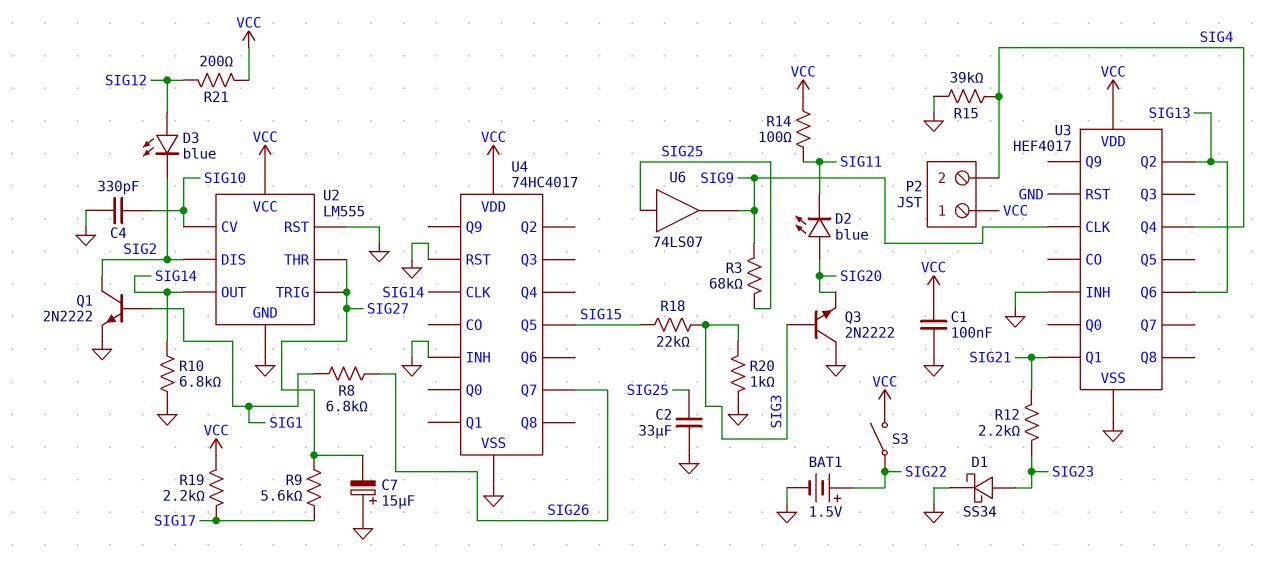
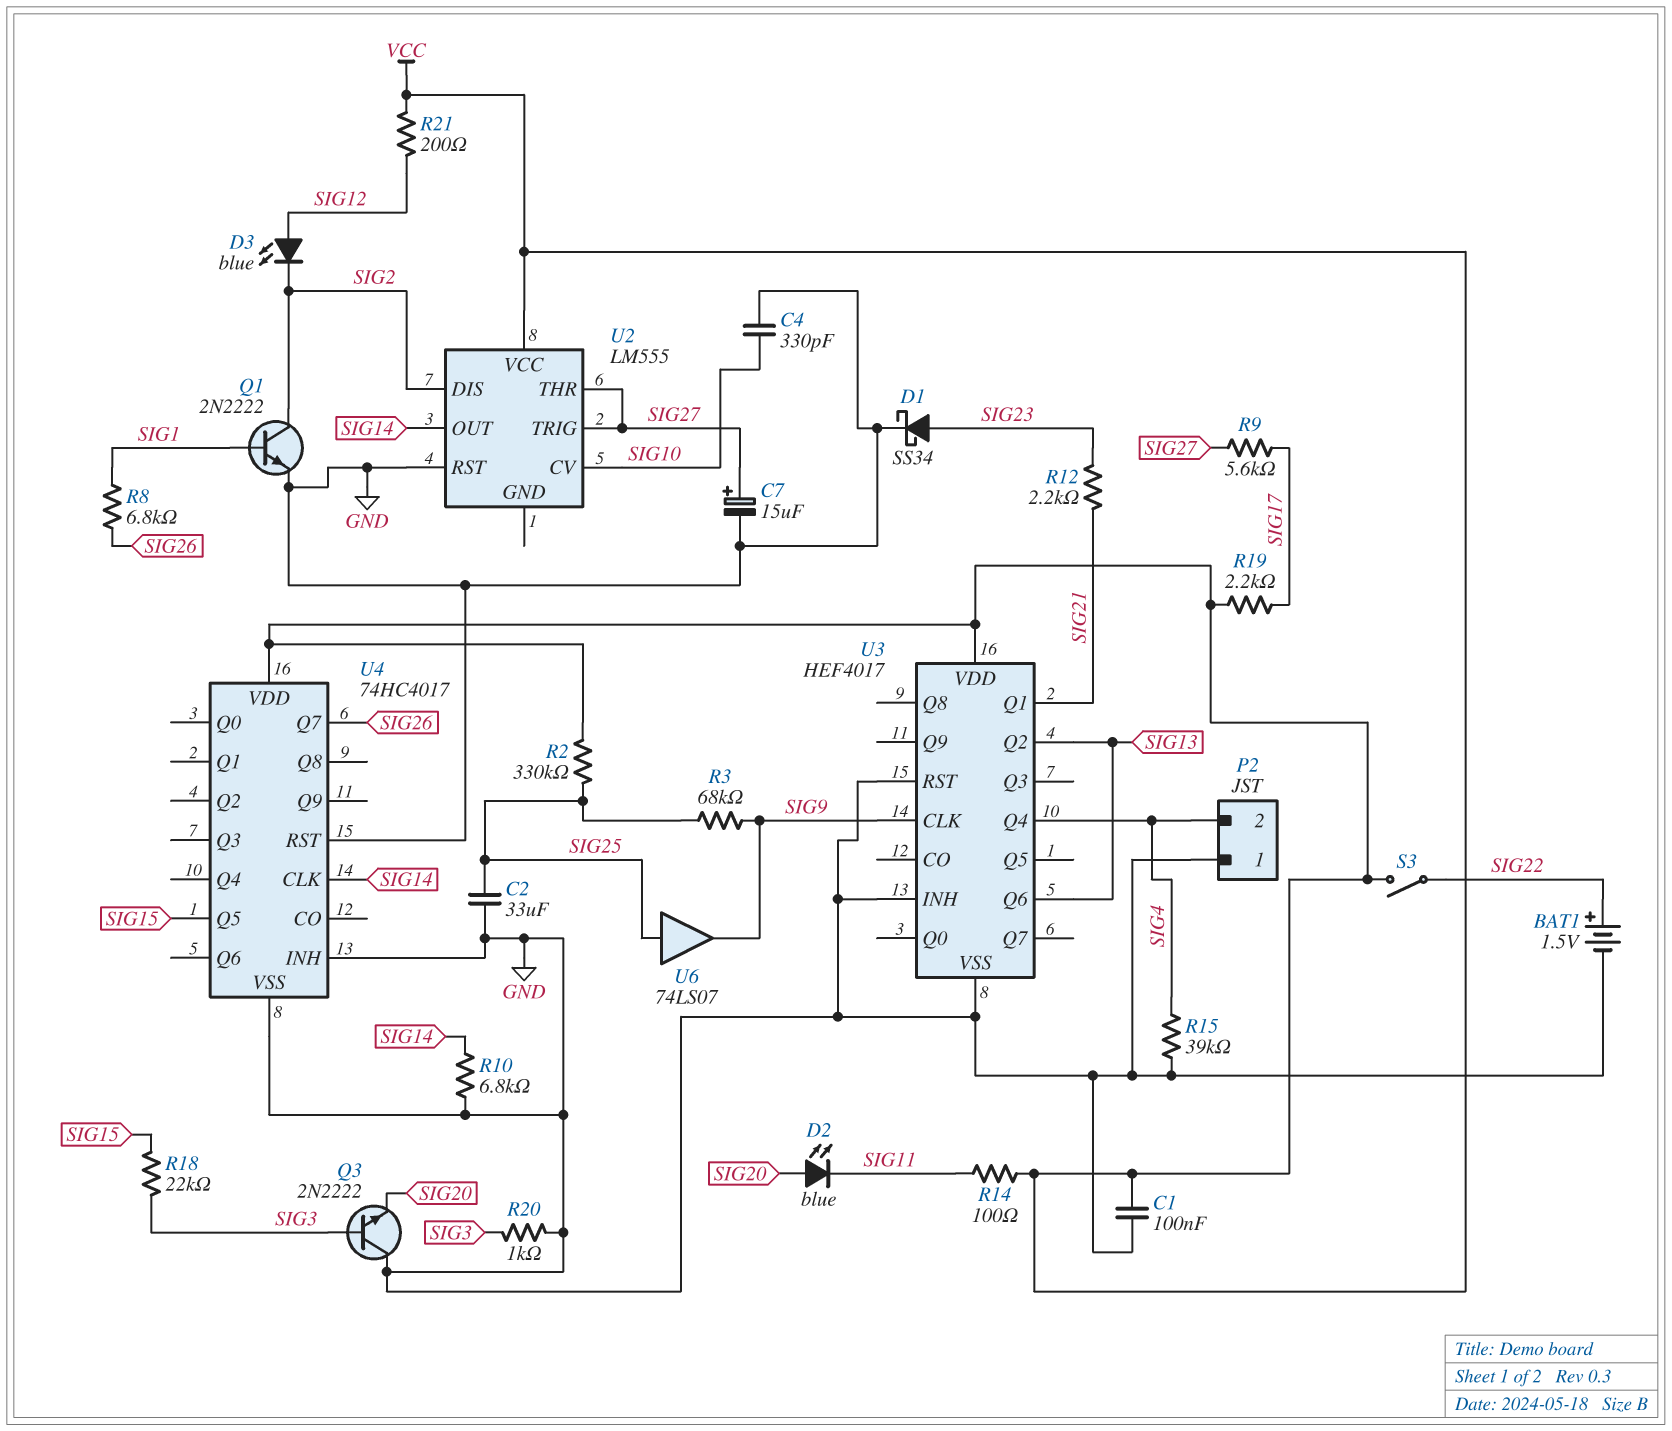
C7: 15uF (plus GND, minus SIG27) -> 15uF (plus SIG27, minus GND)
P2 pin 1: VCC -> GND
R2: none -> 330k (SIG25, VCC)
U2 pin GND: GND -> none

